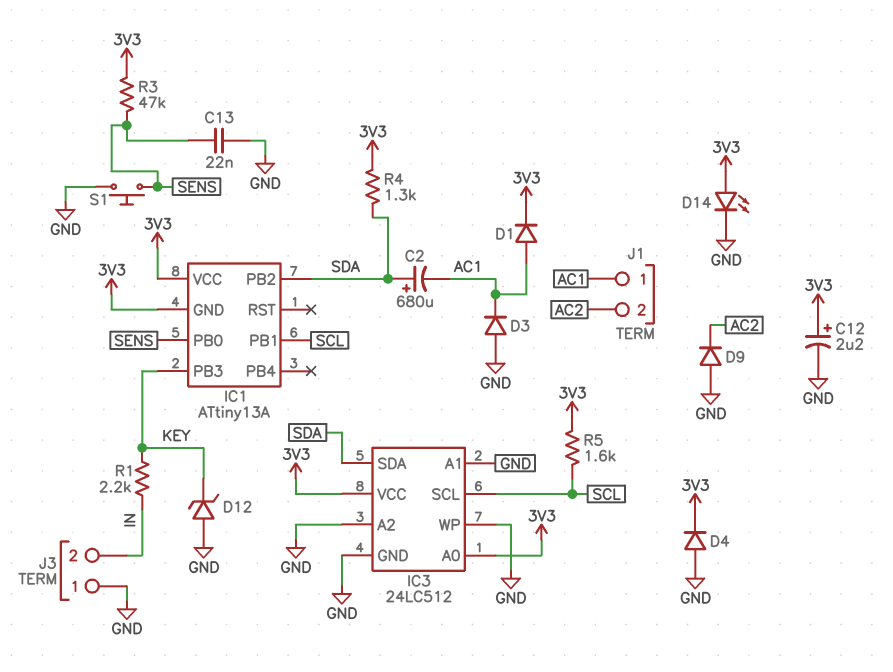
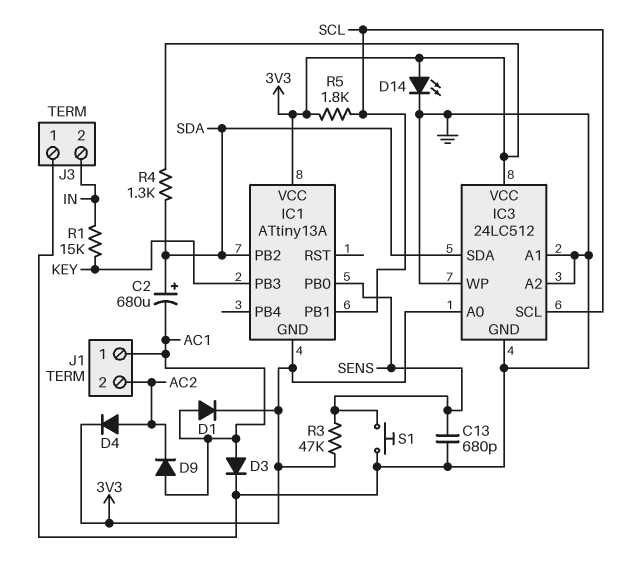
C12: 2.2uF (plus 3V3, minus GND) -> none
C13: 22nF (GND, SENS) -> 680pF (GND, SENS)
D3: diode (A GND, K AC1) -> diode (A AC1, K GND)
D4: diode (A GND, K 3V3) -> diode (A AC2, K 3V3)
D9: diode (A GND, K AC2) -> diode (A AC1, K AC2)
D12: zener (A GND, K KEY) -> none
R1: 2.2k (IN, KEY) -> 15k (IN, KEY)
R5: 1.6k (3V3, SCL) -> 1.8k (3V3, SCL)

